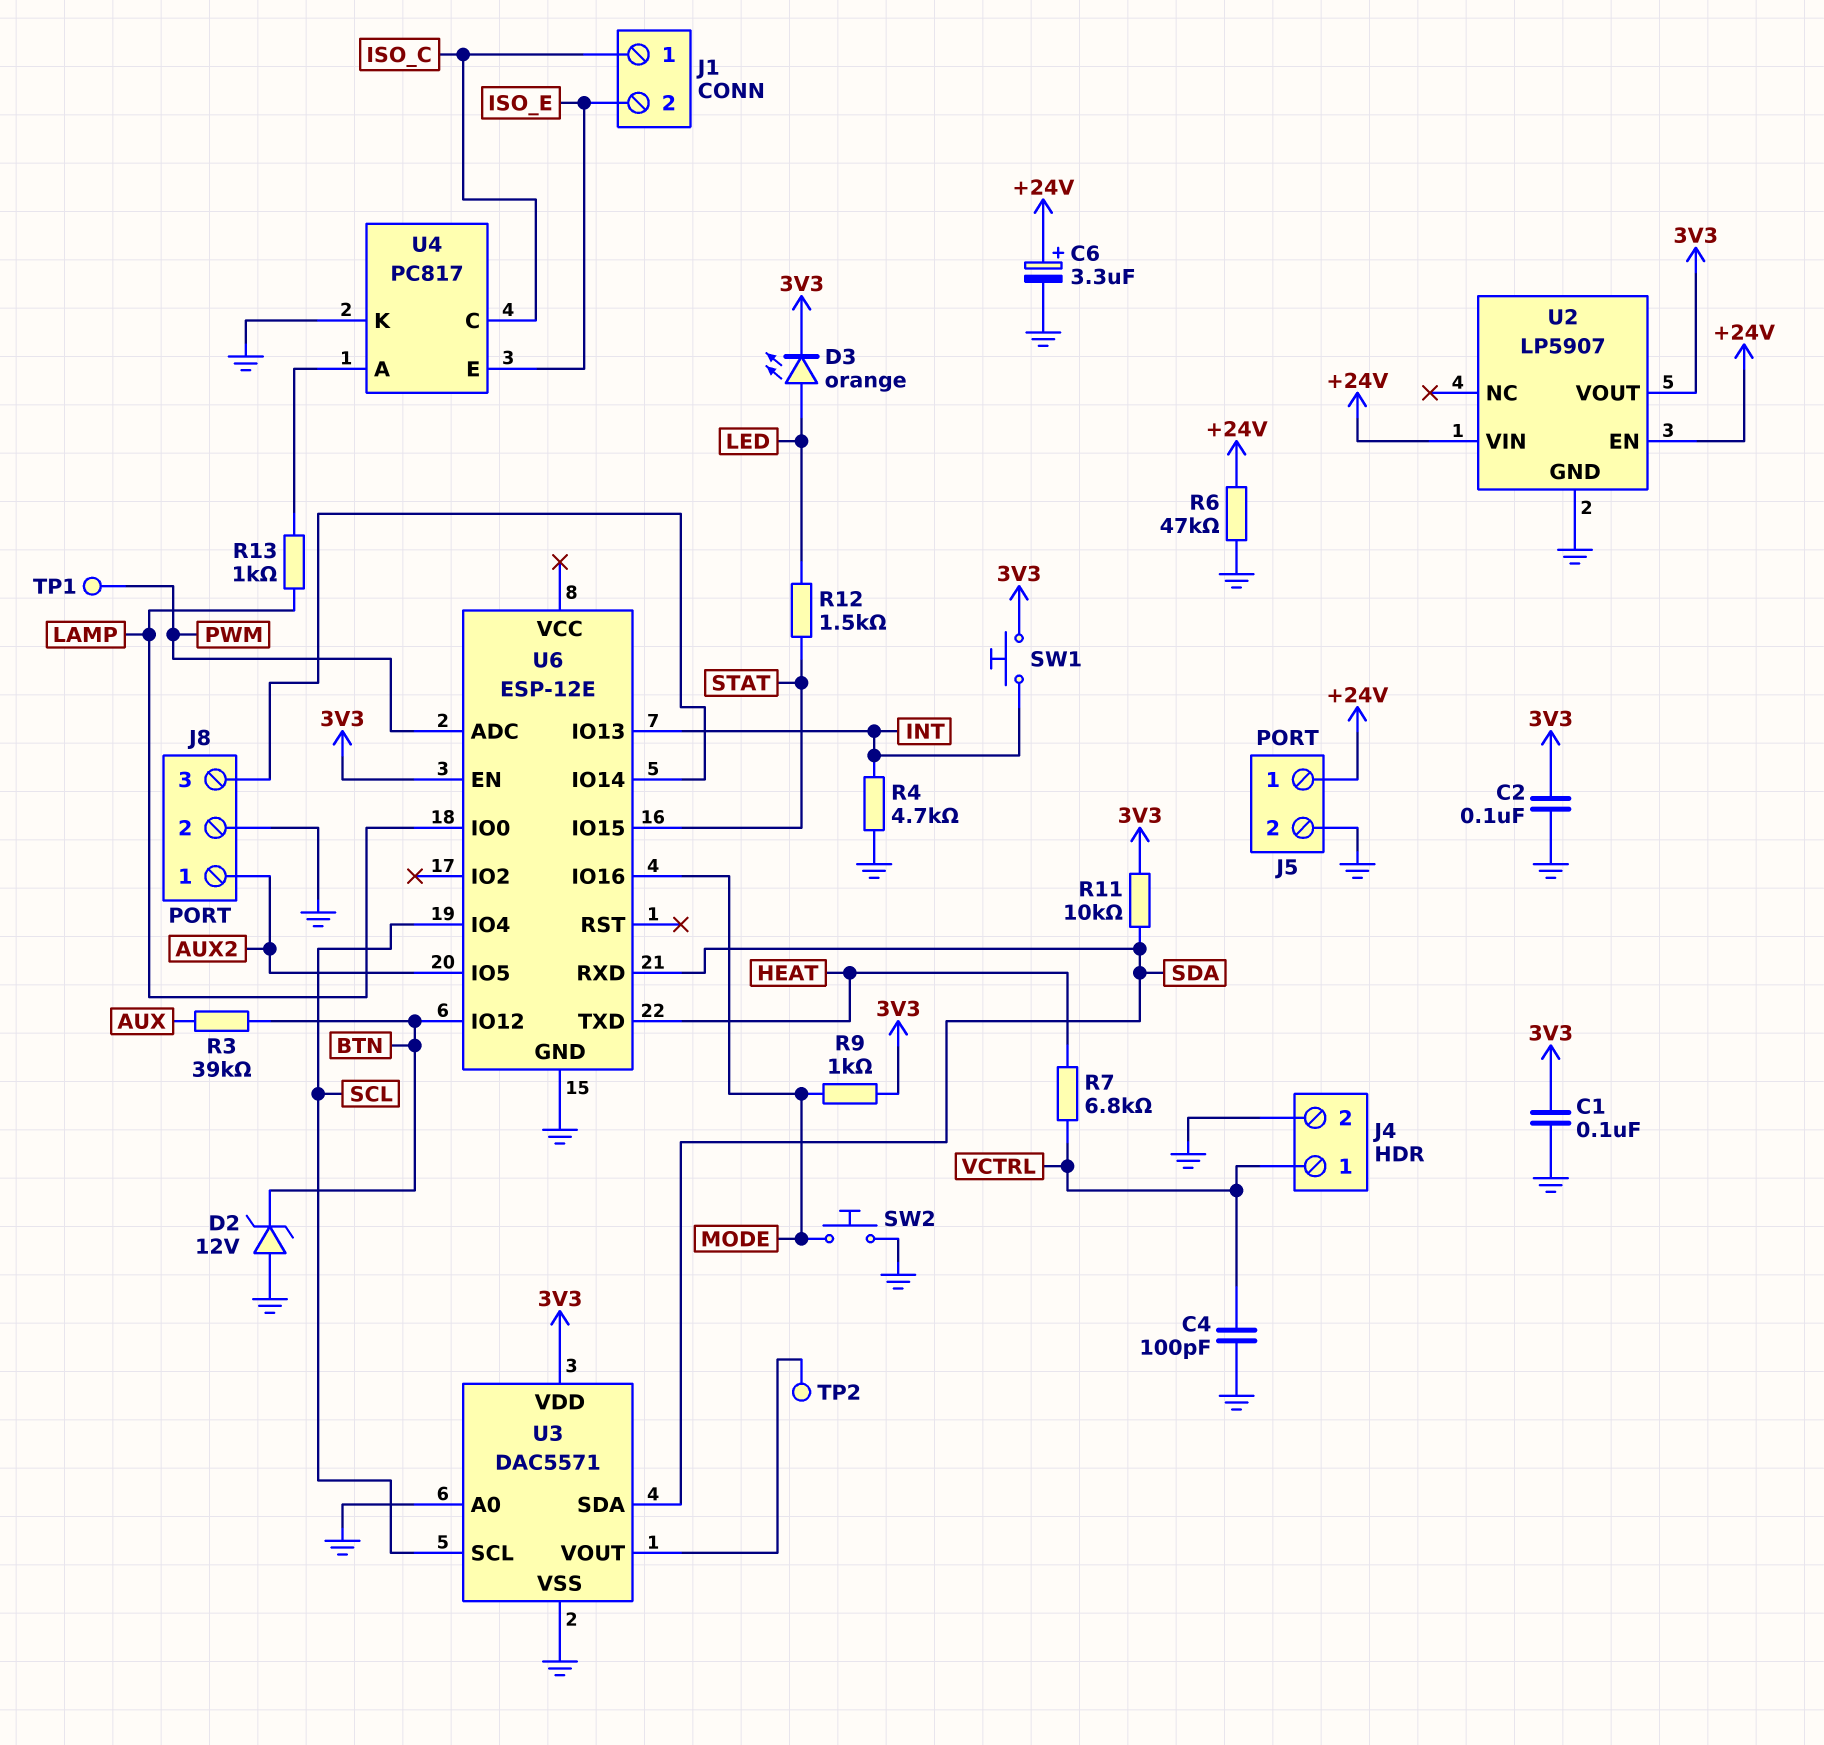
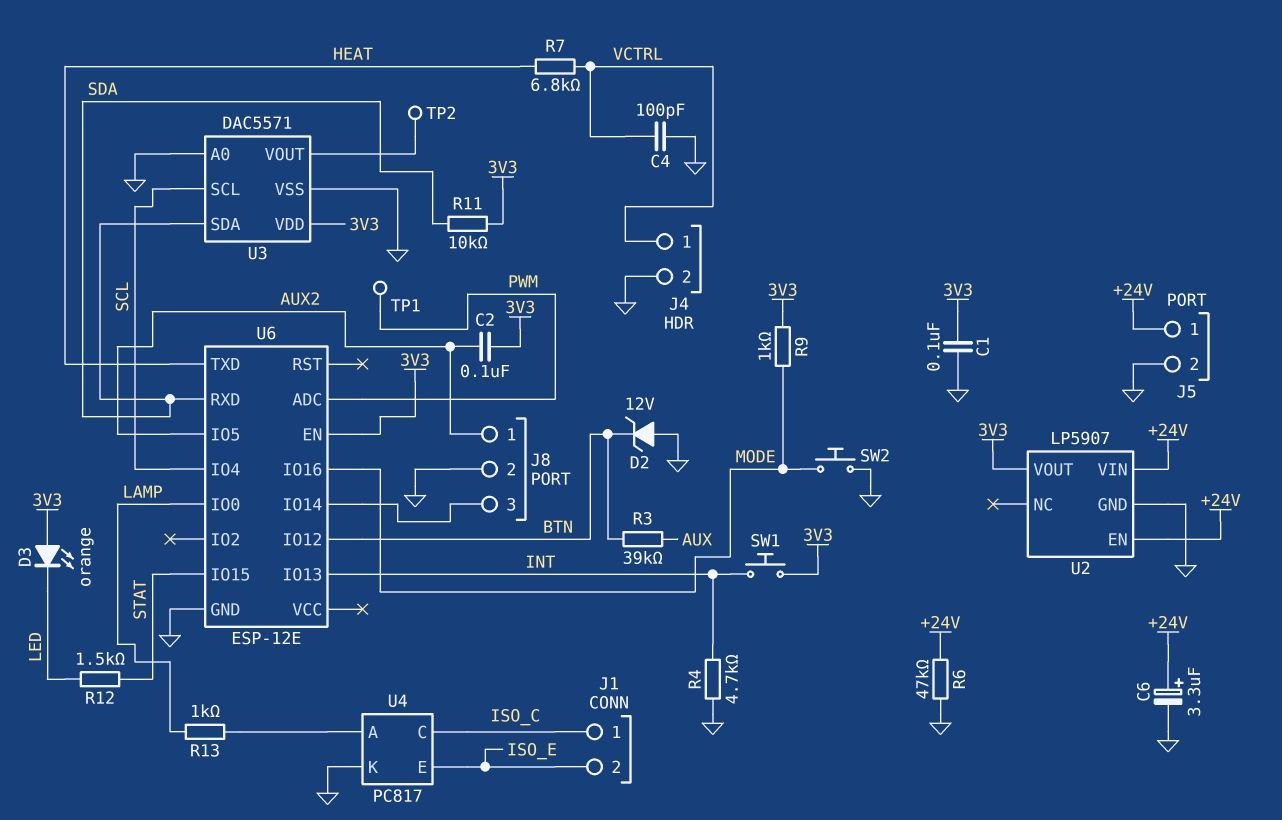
C2: 100nF (3V3, GND) -> 100nF (3V3, AUX2)
D3: LED orange (A LED, K 3V3) -> LED orange (A 3V3, K LED)

